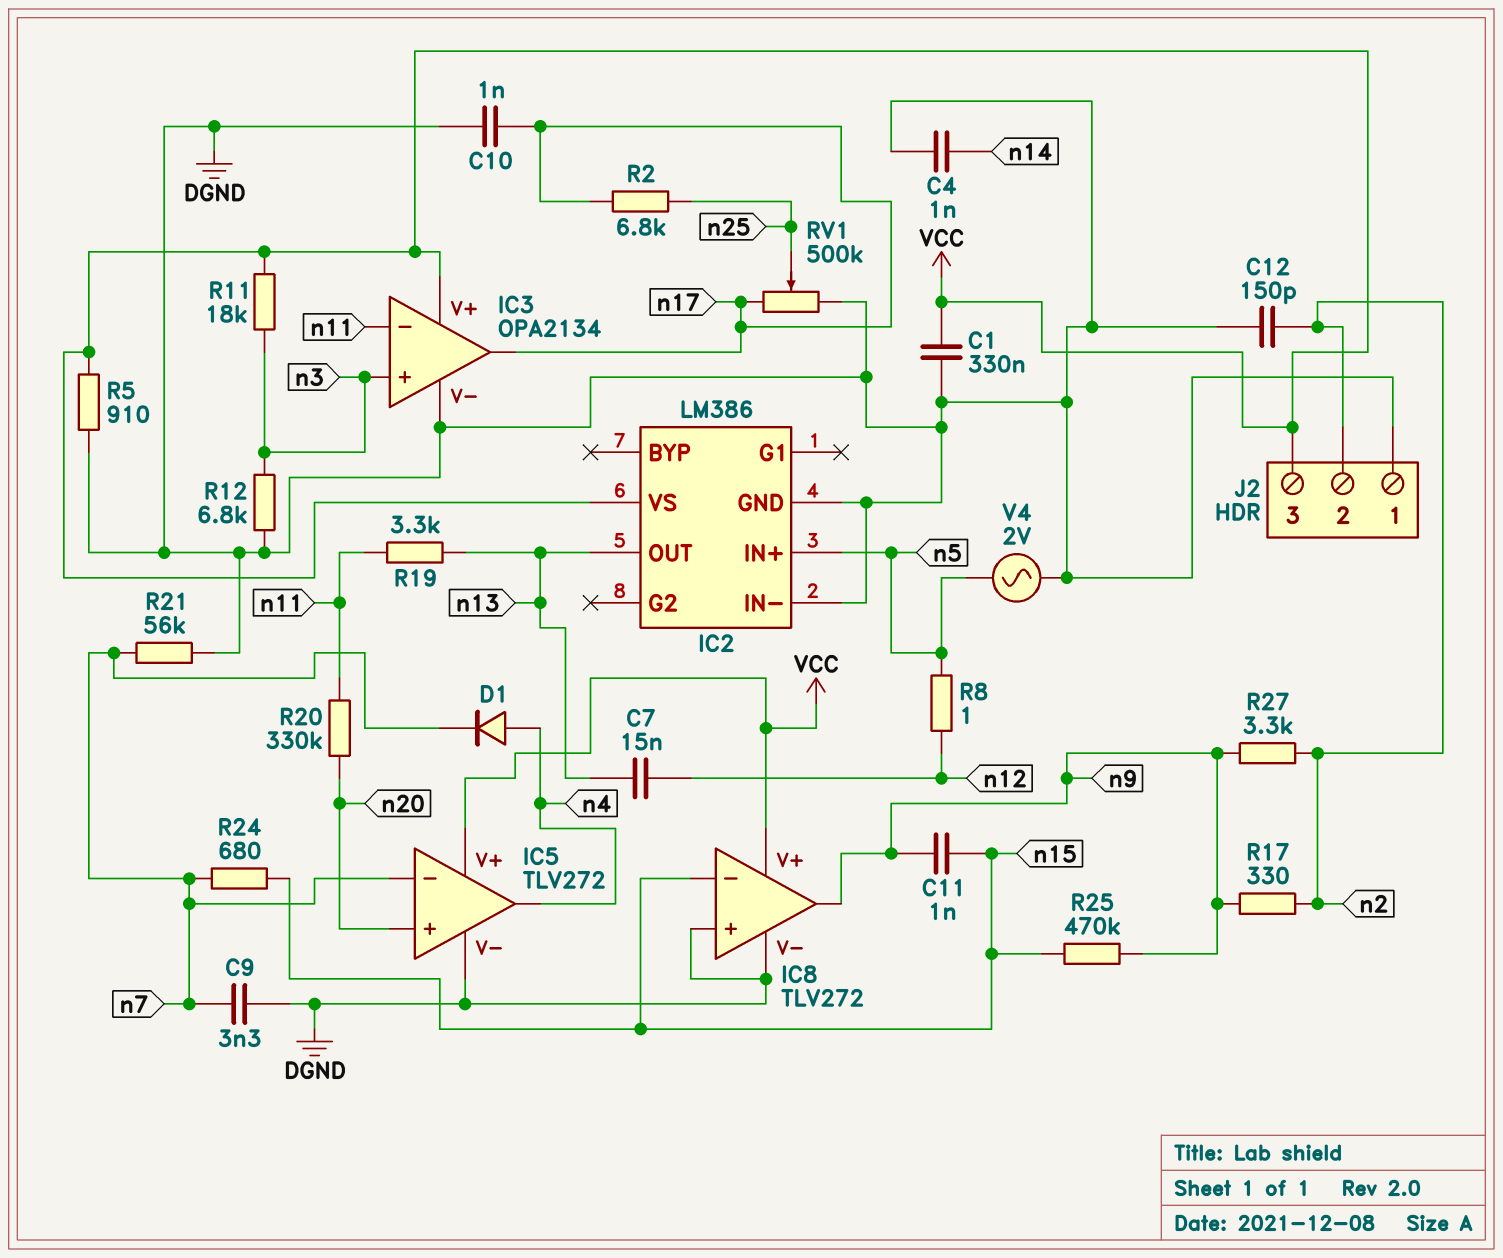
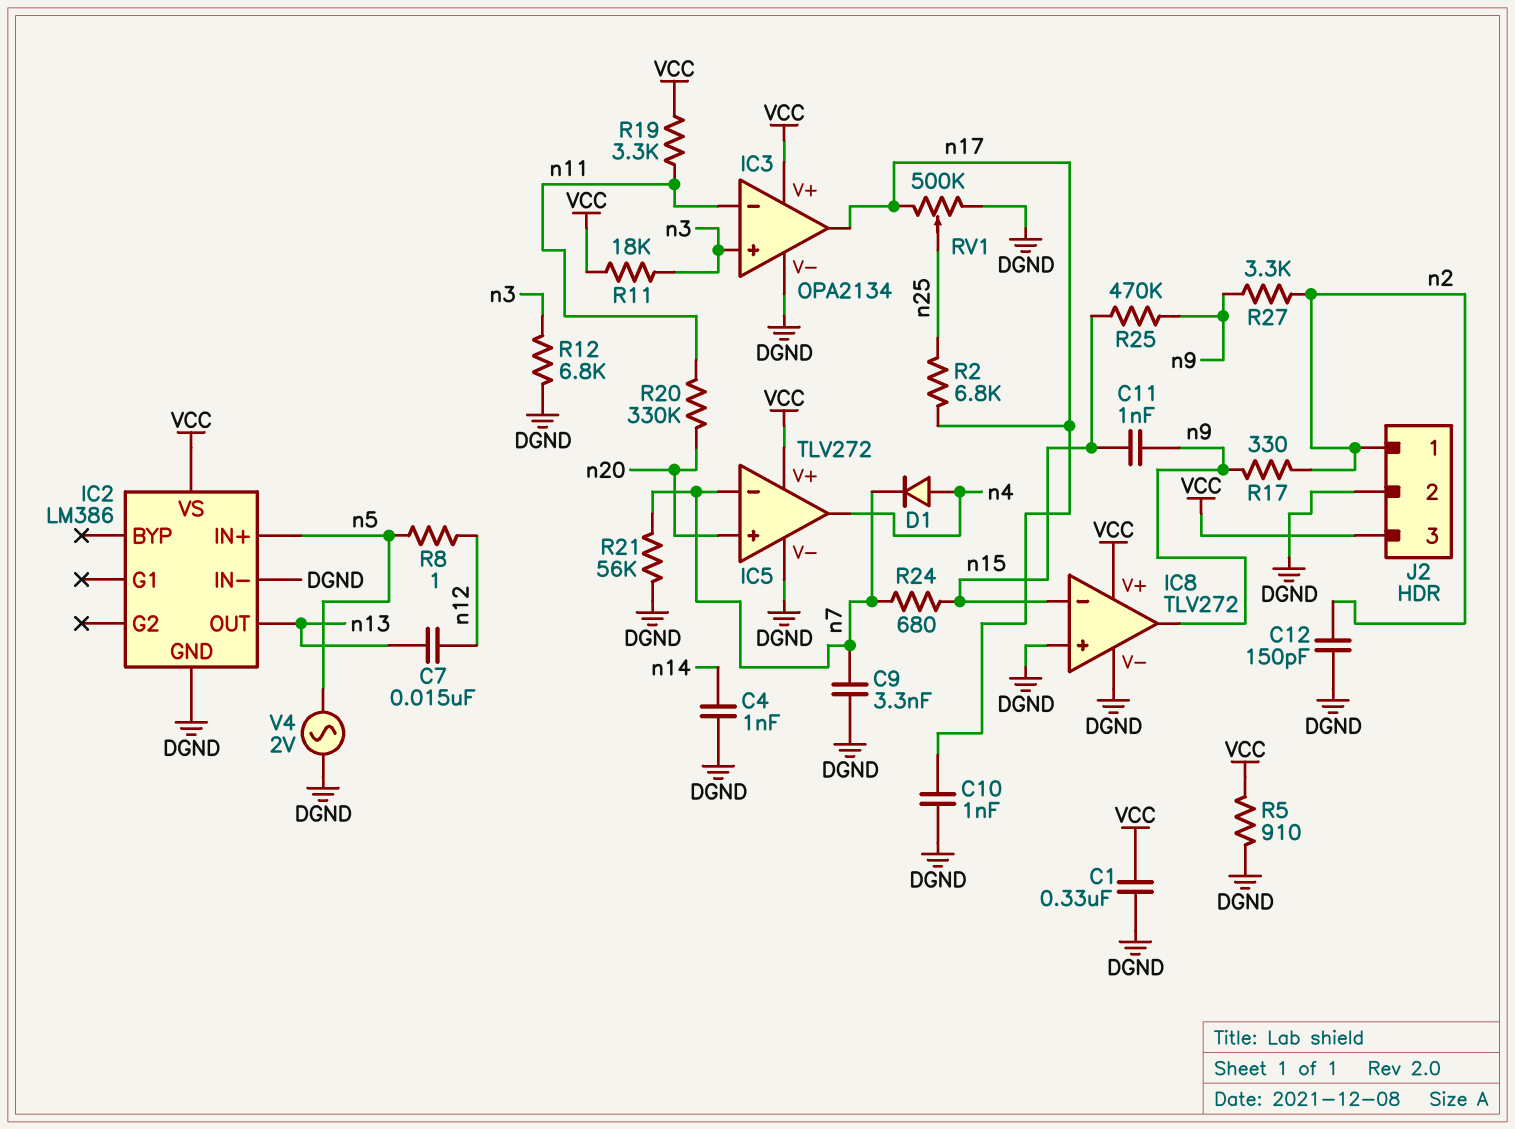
J2 pin 1: DGND -> n2
J2 pin 2: n2 -> DGND
R19: 3.3k (n11, n13) -> 3.3k (VCC, n11)

